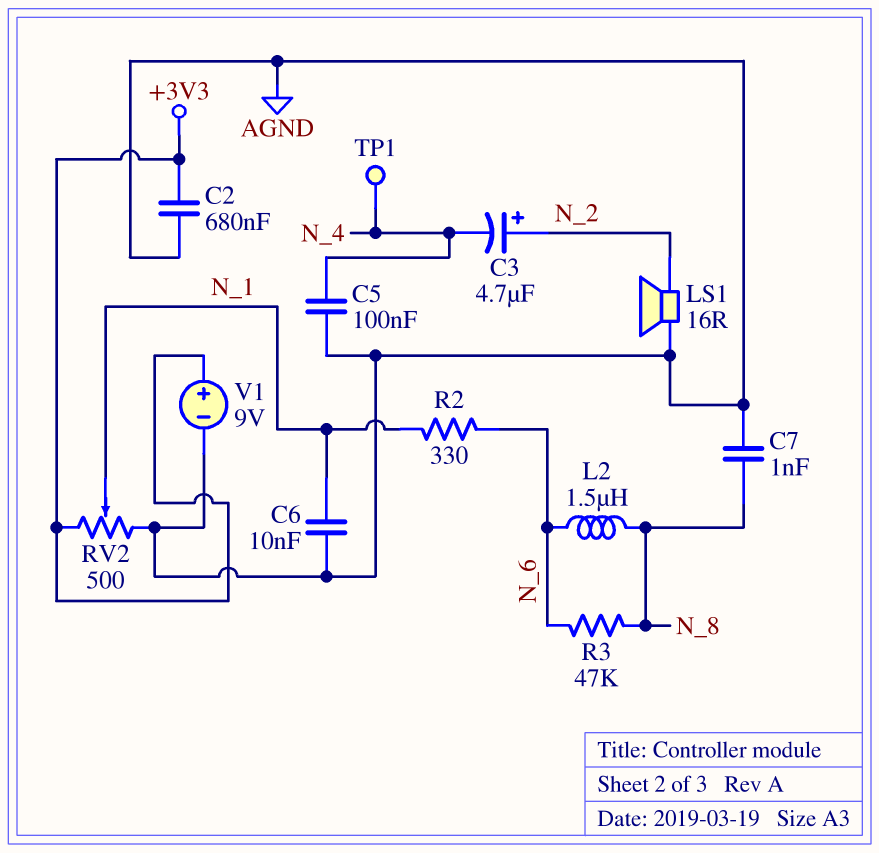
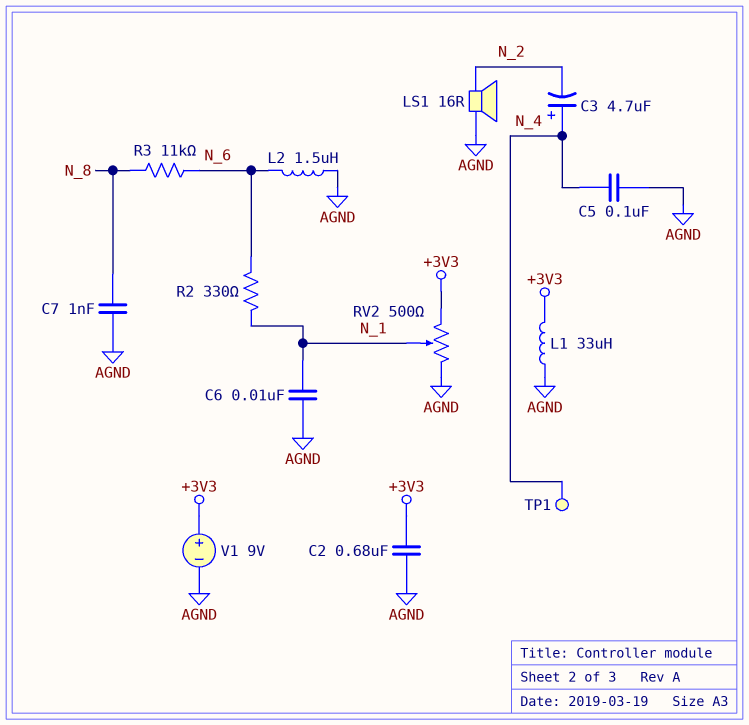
C3: 4.7uF (plus N_2, minus N_4) -> 4.7uF (plus N_4, minus N_2)
L1: none -> 33uH (+3V3, AGND)
L2: 1.5uH (N_6, N_8) -> 1.5uH (AGND, N_6)
R3: 47k (N_6, N_8) -> 11k (N_6, N_8)

